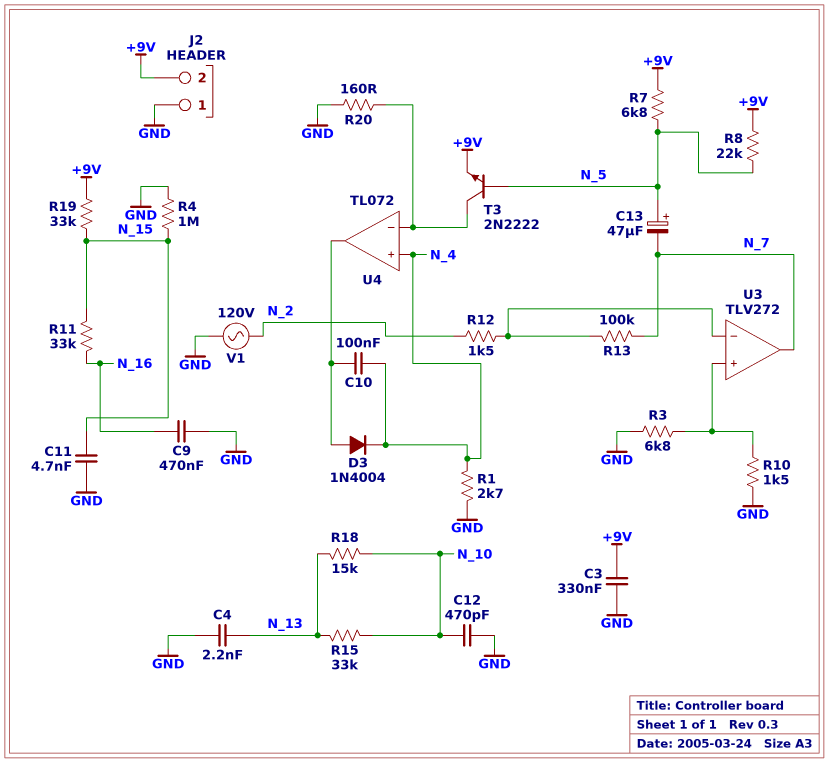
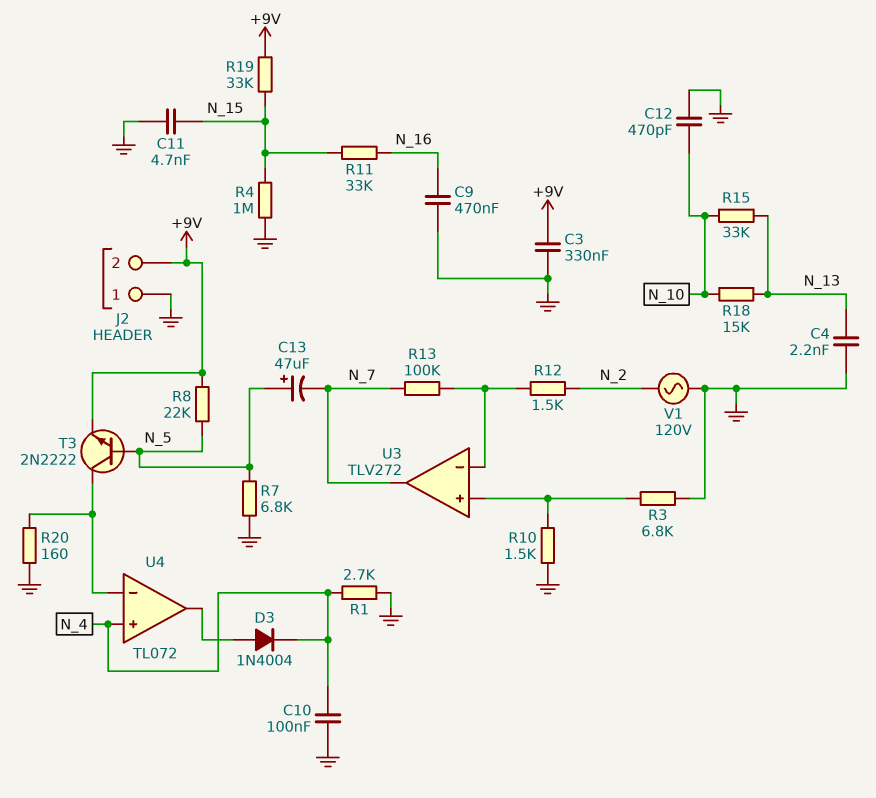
C10: 100nF (N_4, U4/out) -> 100nF (GND, N_4)
R7: 6.8k (+9V, N_5) -> 6.8k (GND, N_5)

